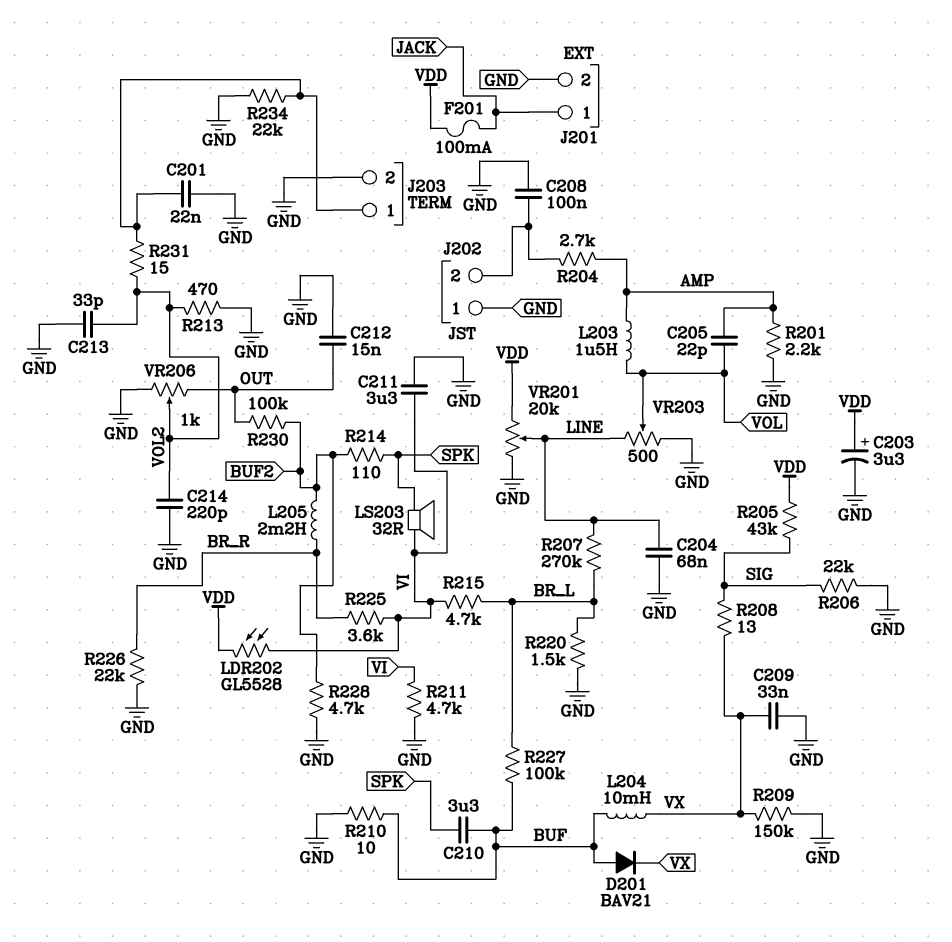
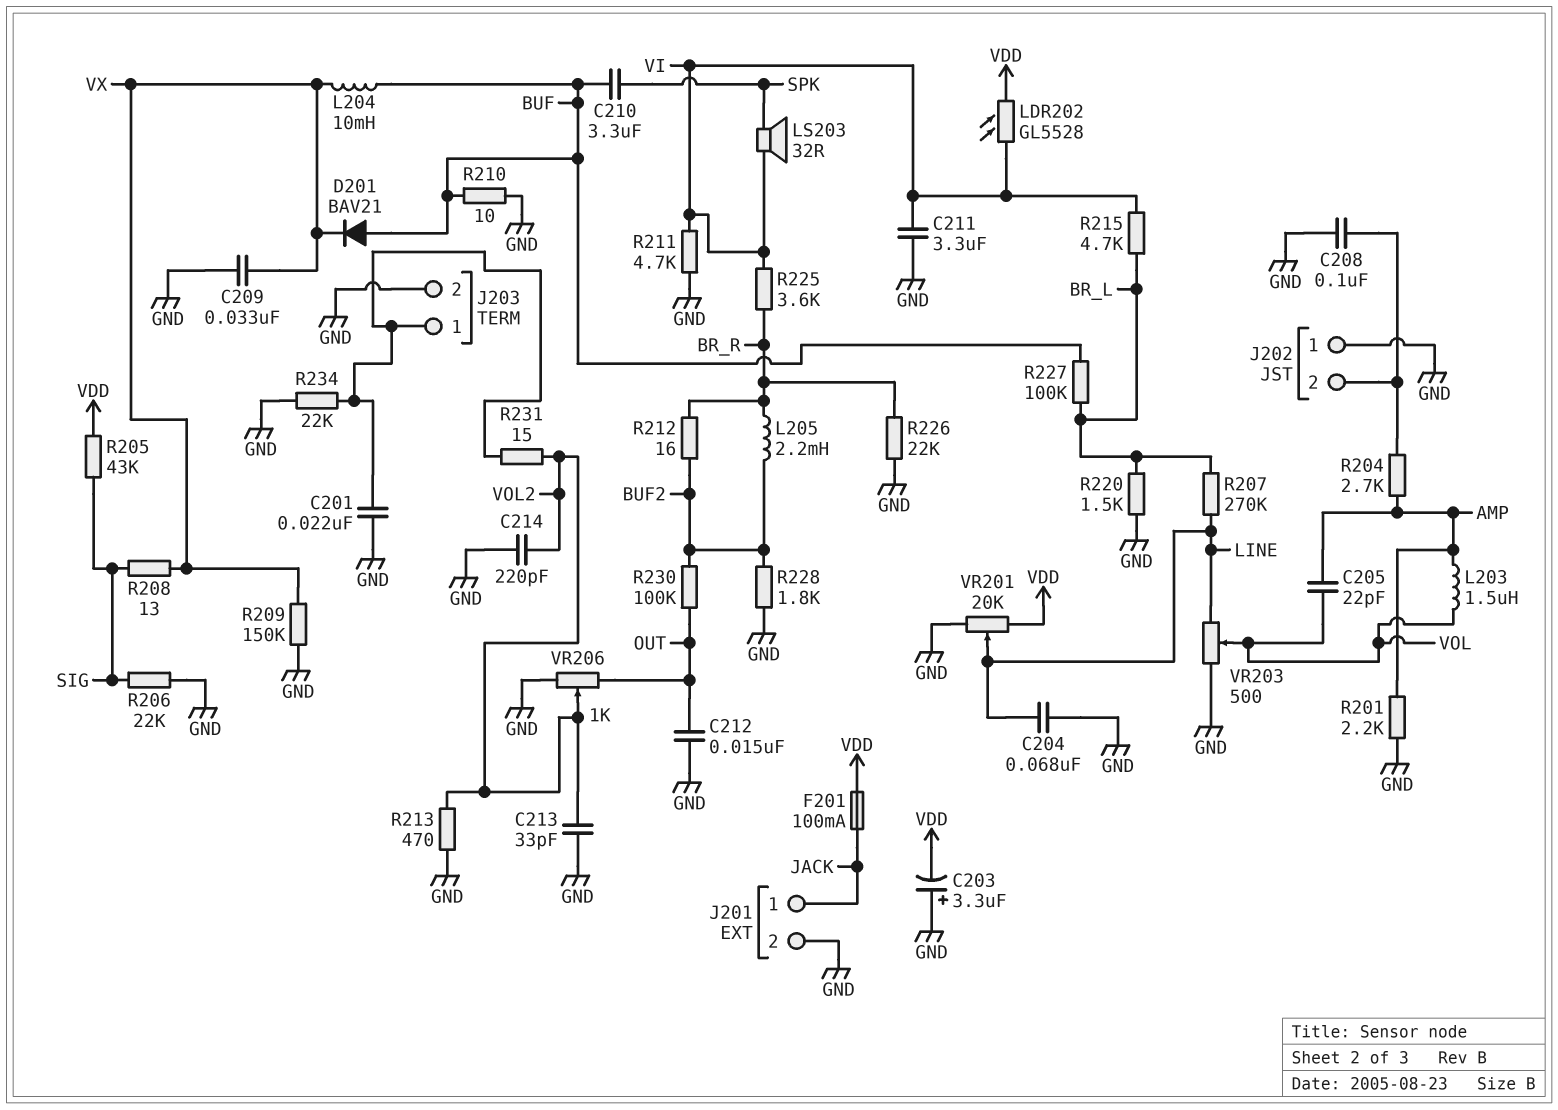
C203: 3.3uF (plus VDD, minus GND) -> 3.3uF (plus GND, minus VDD)
R212: none -> 16 (BR_R, BUF2)
R214: 110 (BUF2, SPK) -> none
R228: 4.7k (BUF2, GND) -> 1.8k (BUF2, GND)

